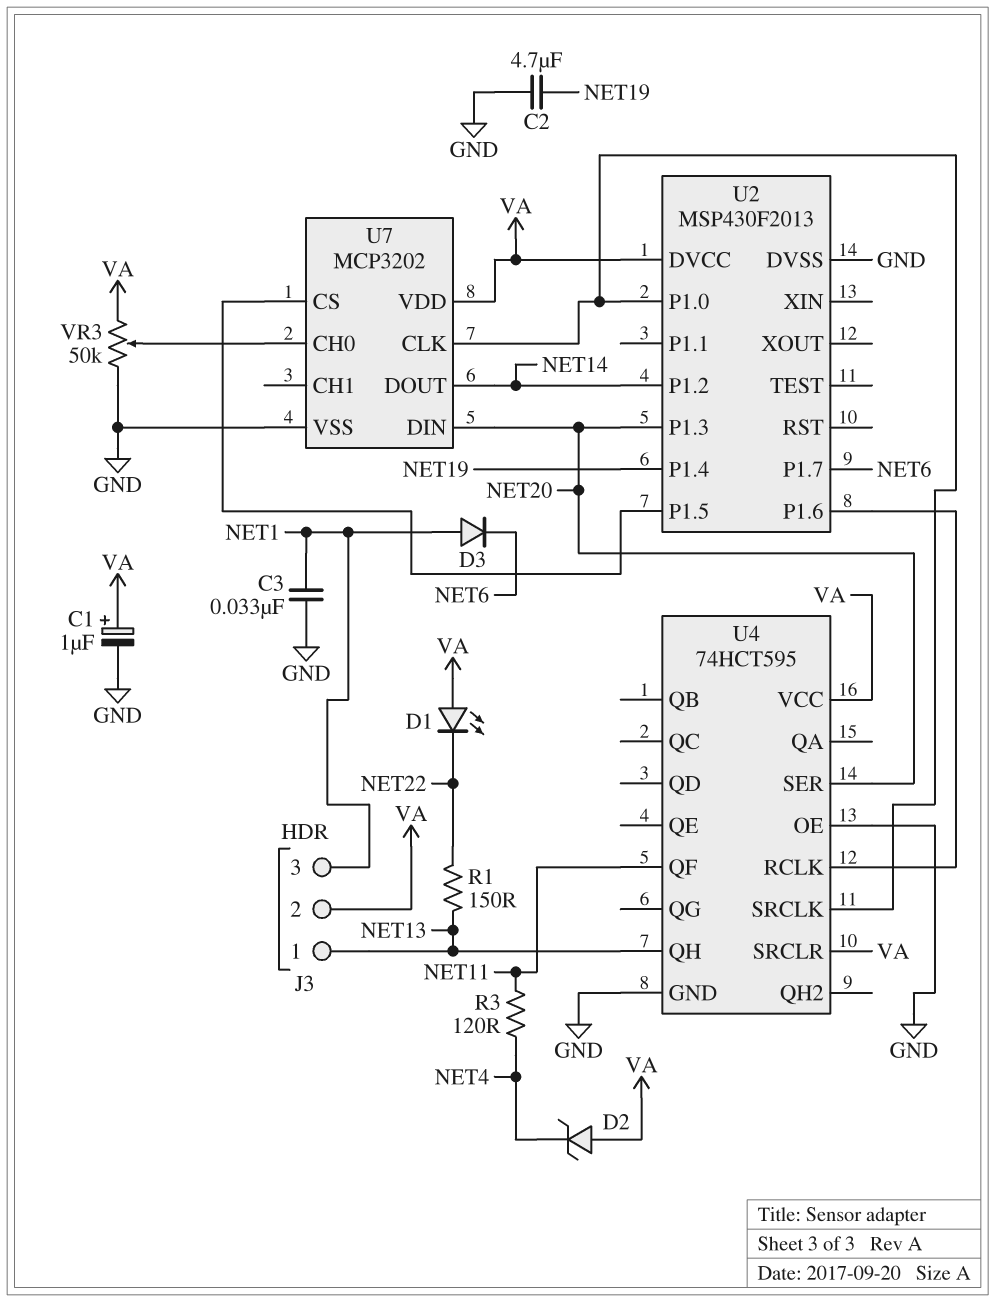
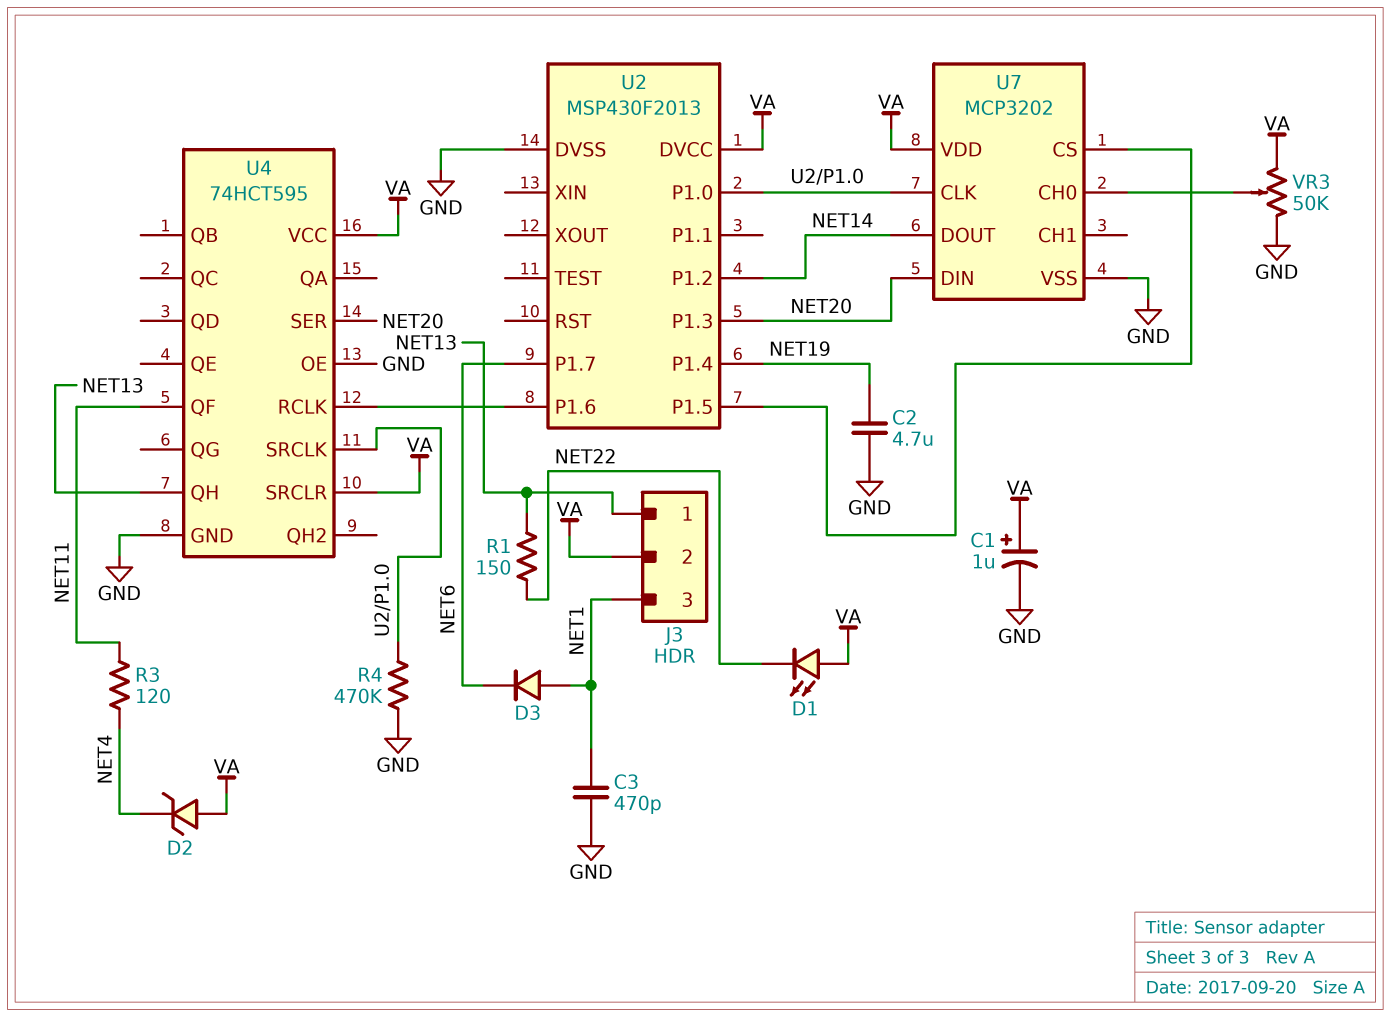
C3: 33nF (GND, NET1) -> 470pF (GND, NET1)
R4: none -> 470k (GND, U2/P1.0)

